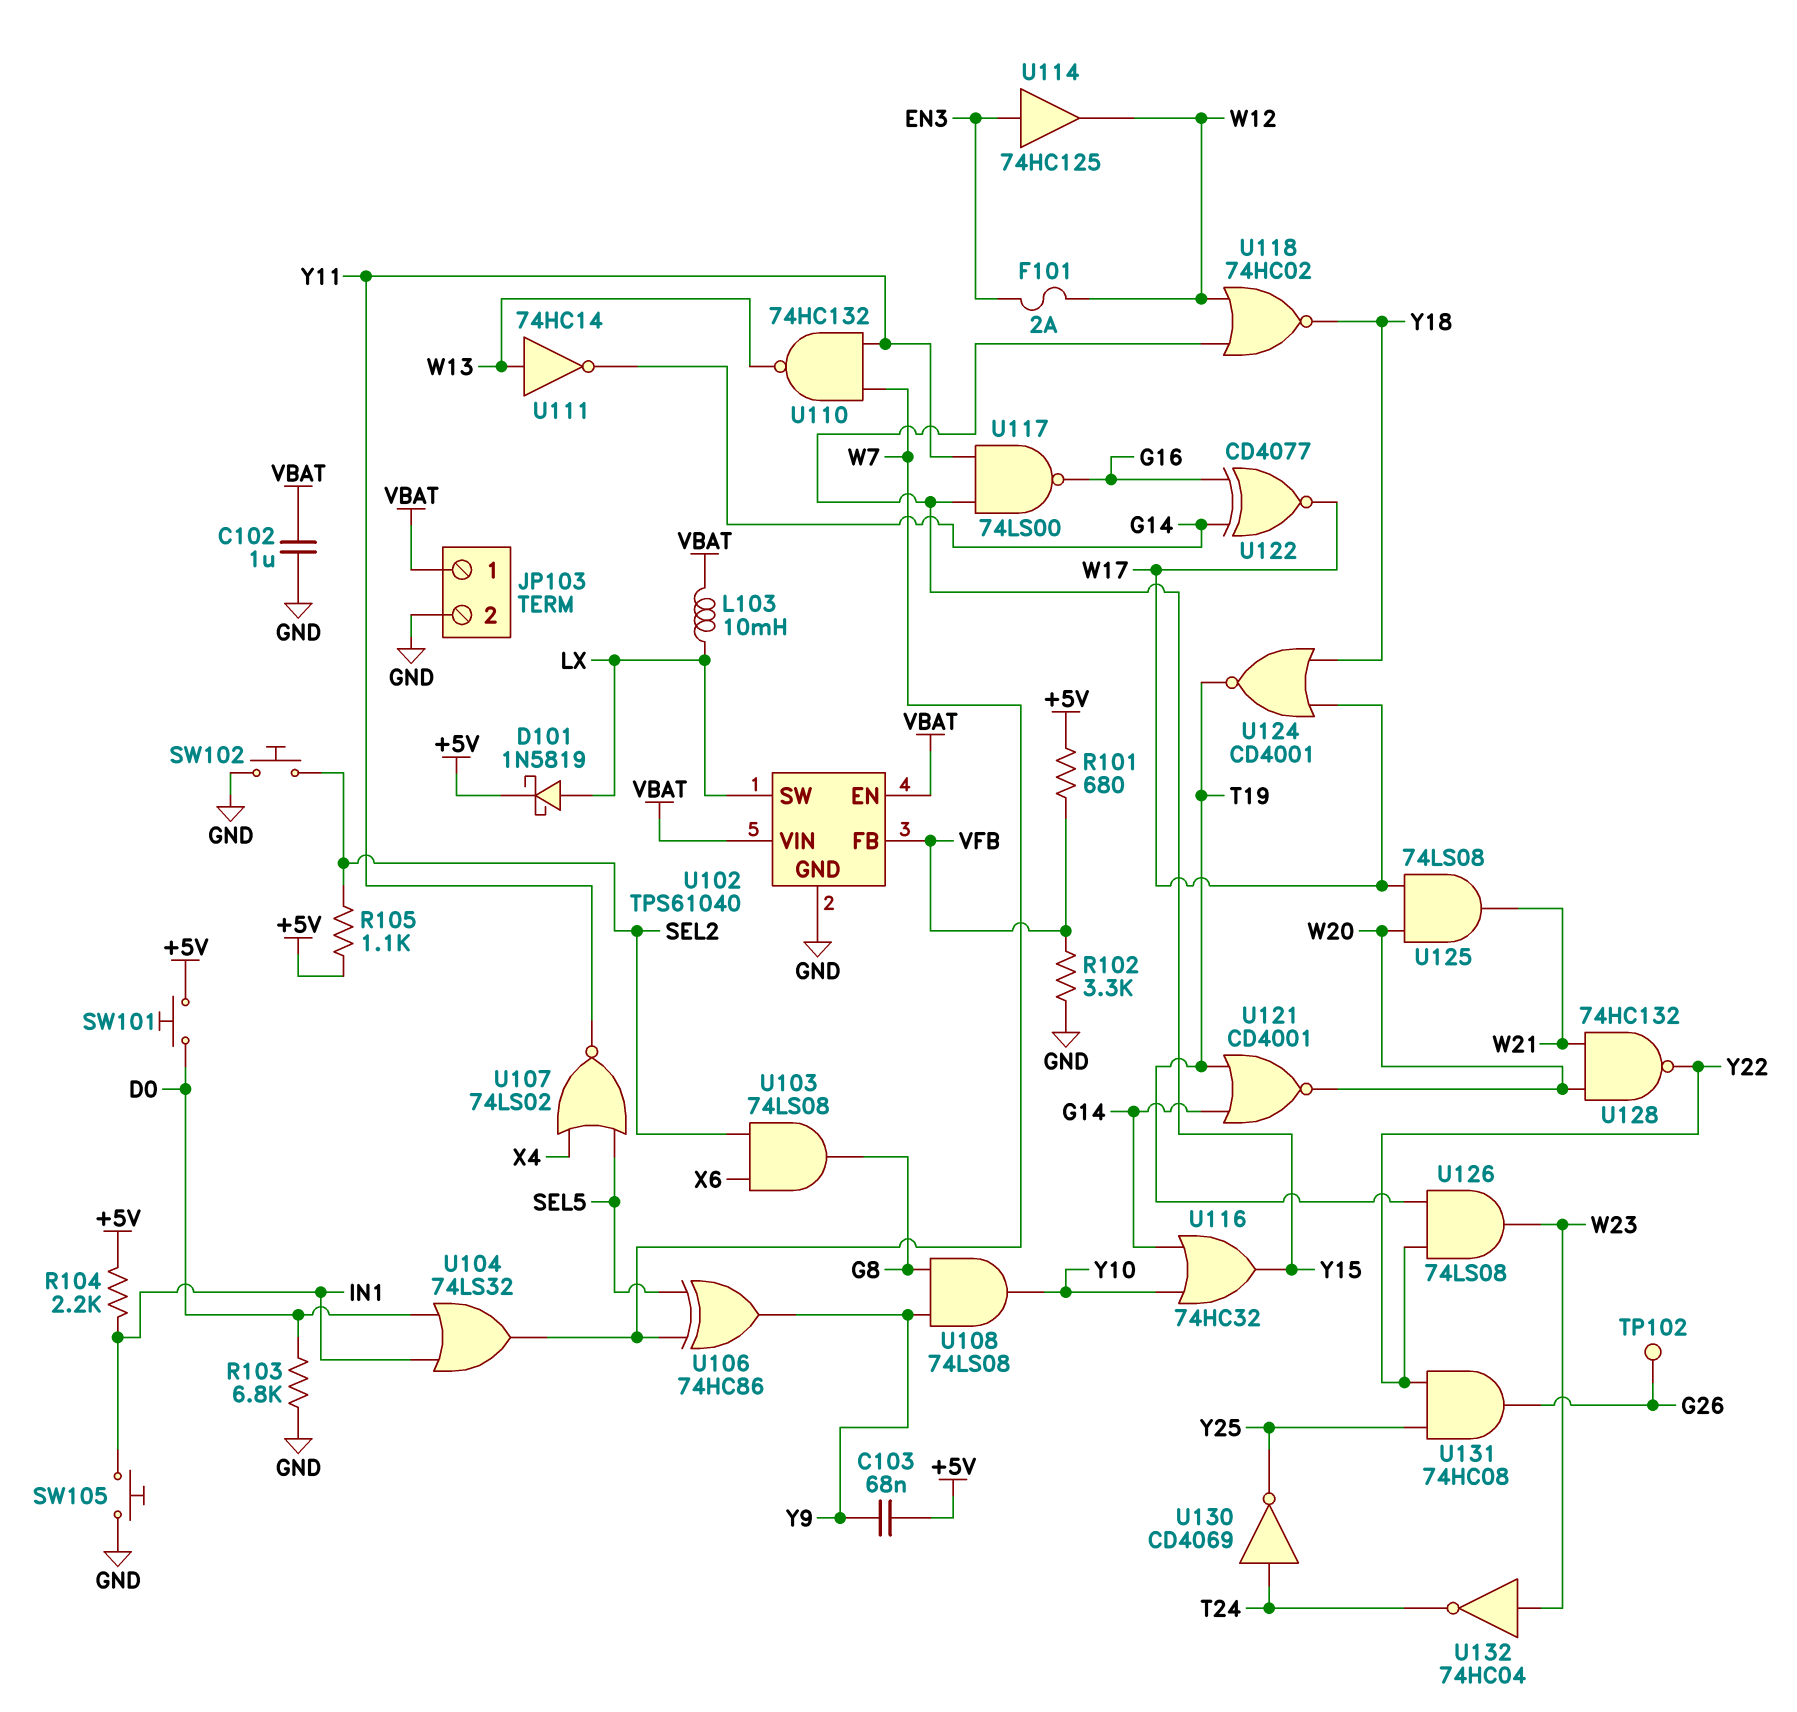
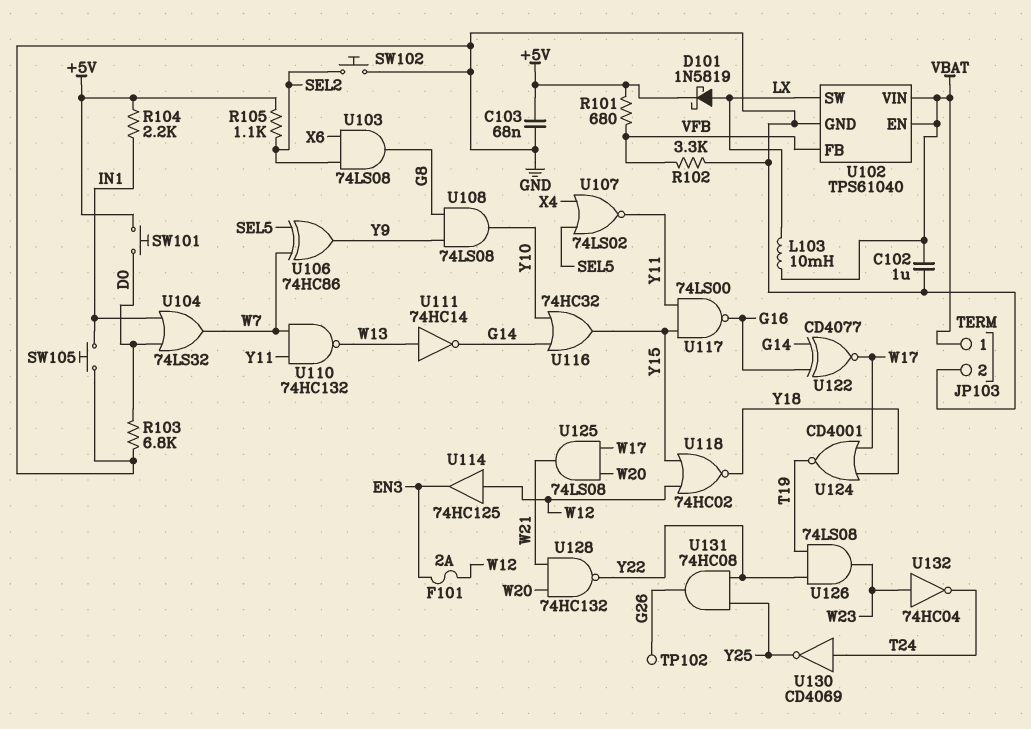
C103: 68nF (+5V, Y9) -> 68nF (+5V, GND)
U114: buffer 74HC125 (in EN3, out W12) -> buffer 74HC125 (in W12, out EN3)
U121: NOR CD4001 (in G14, in T19, out W20) -> none

